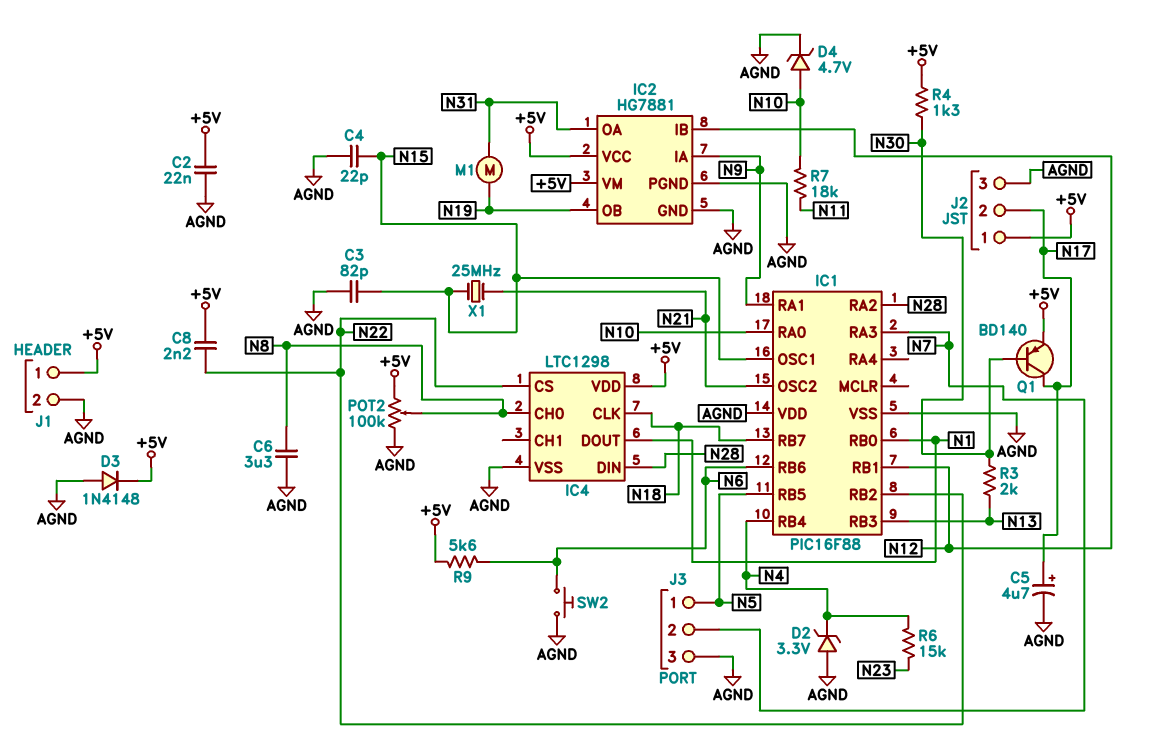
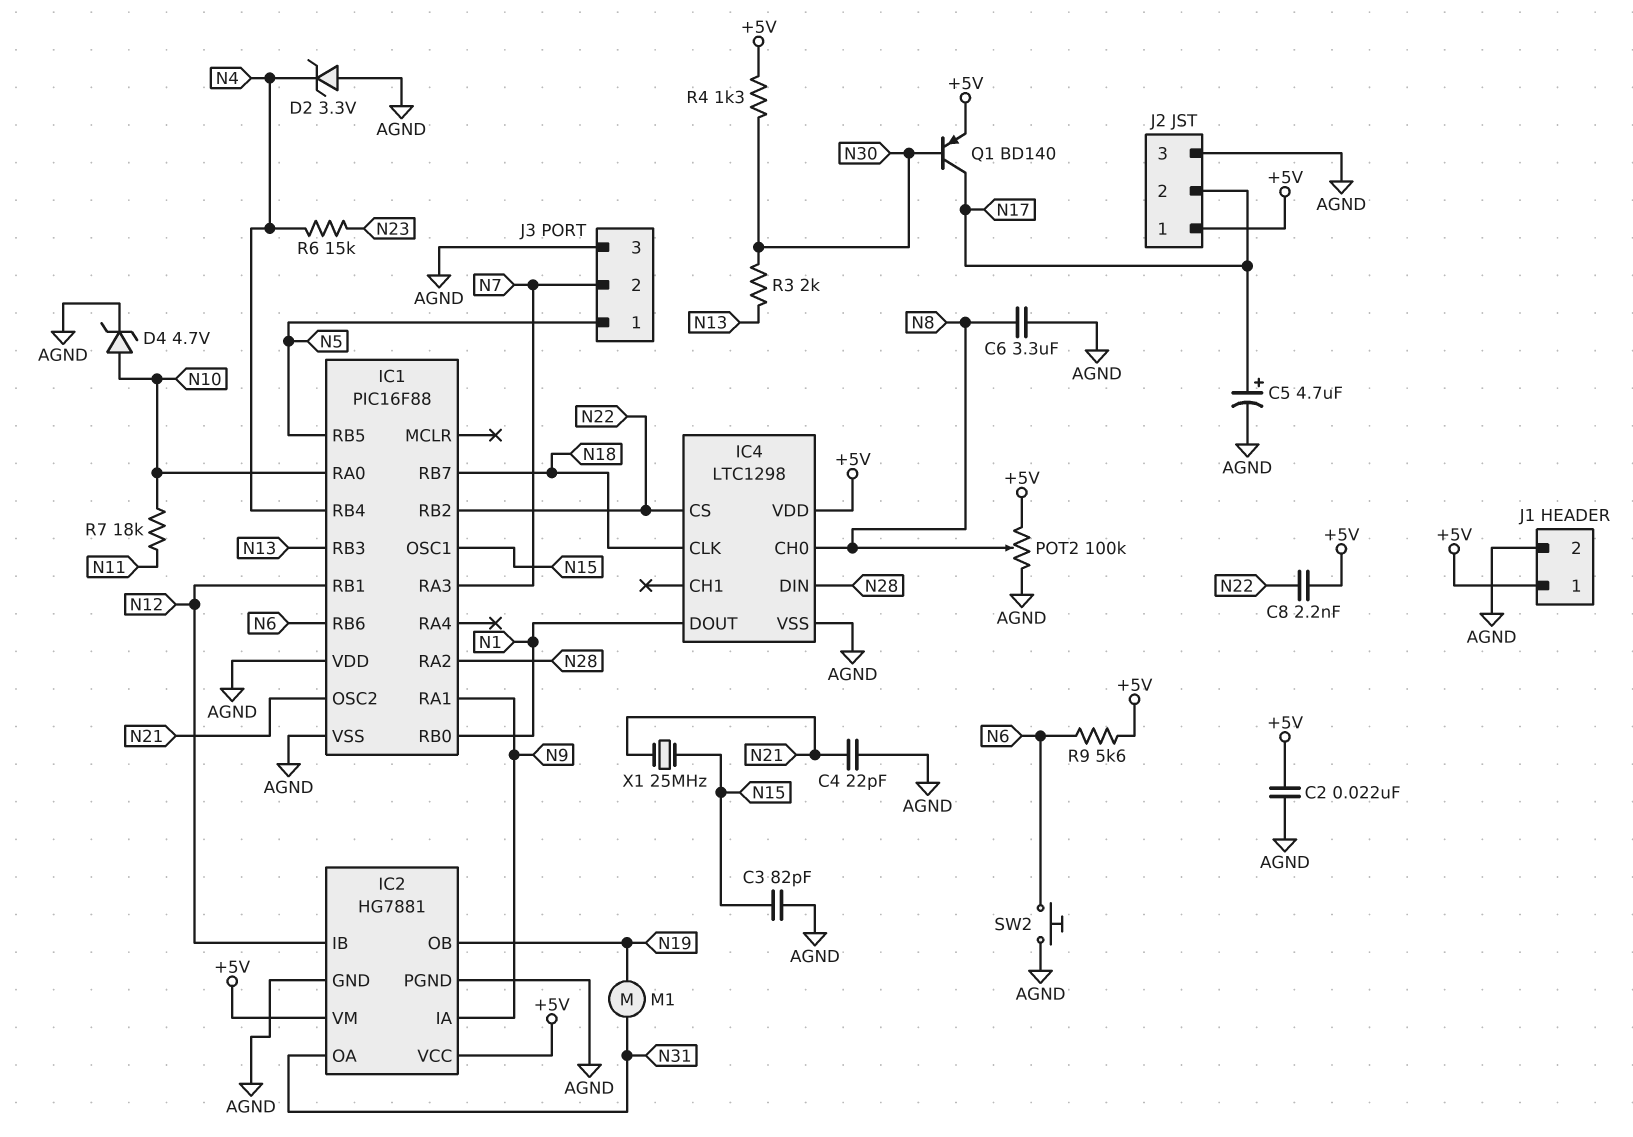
C4: 22pF (AGND, N15) -> 22pF (AGND, N21)
D3: diode 1N4148 (A AGND, K +5V) -> none

